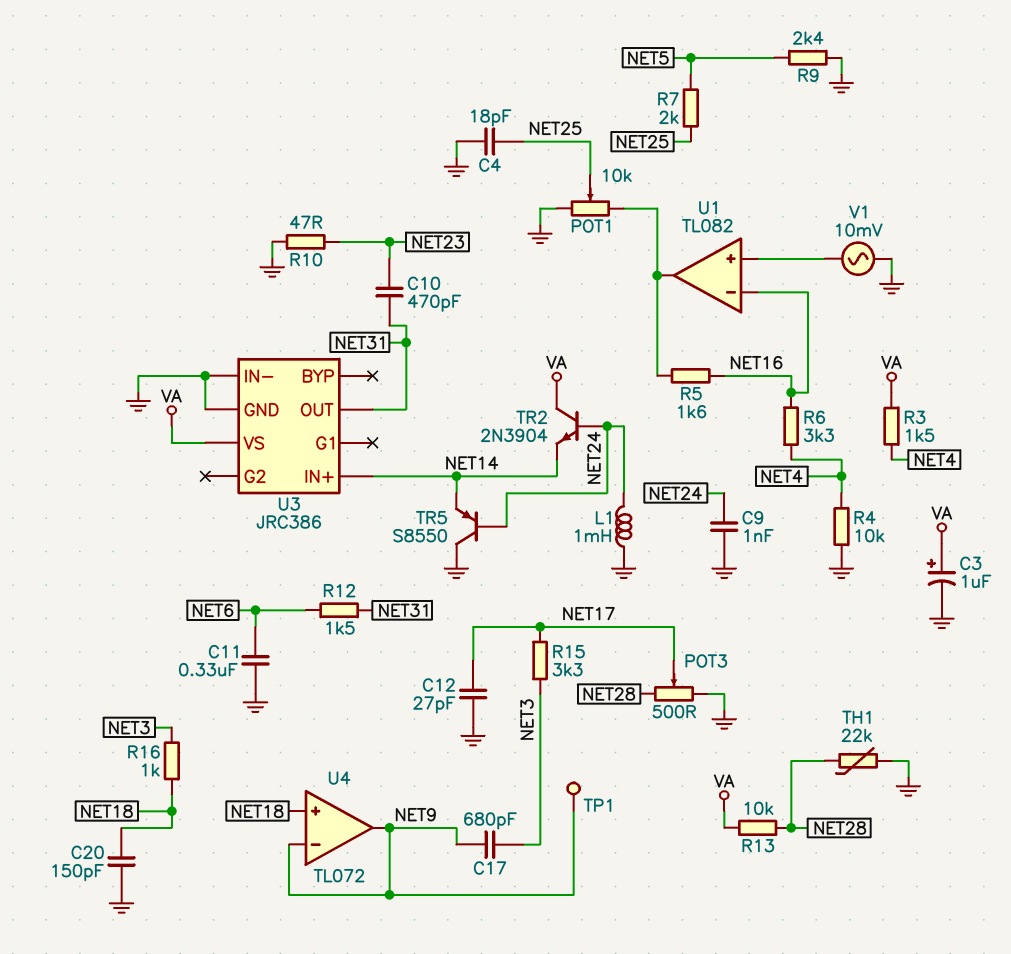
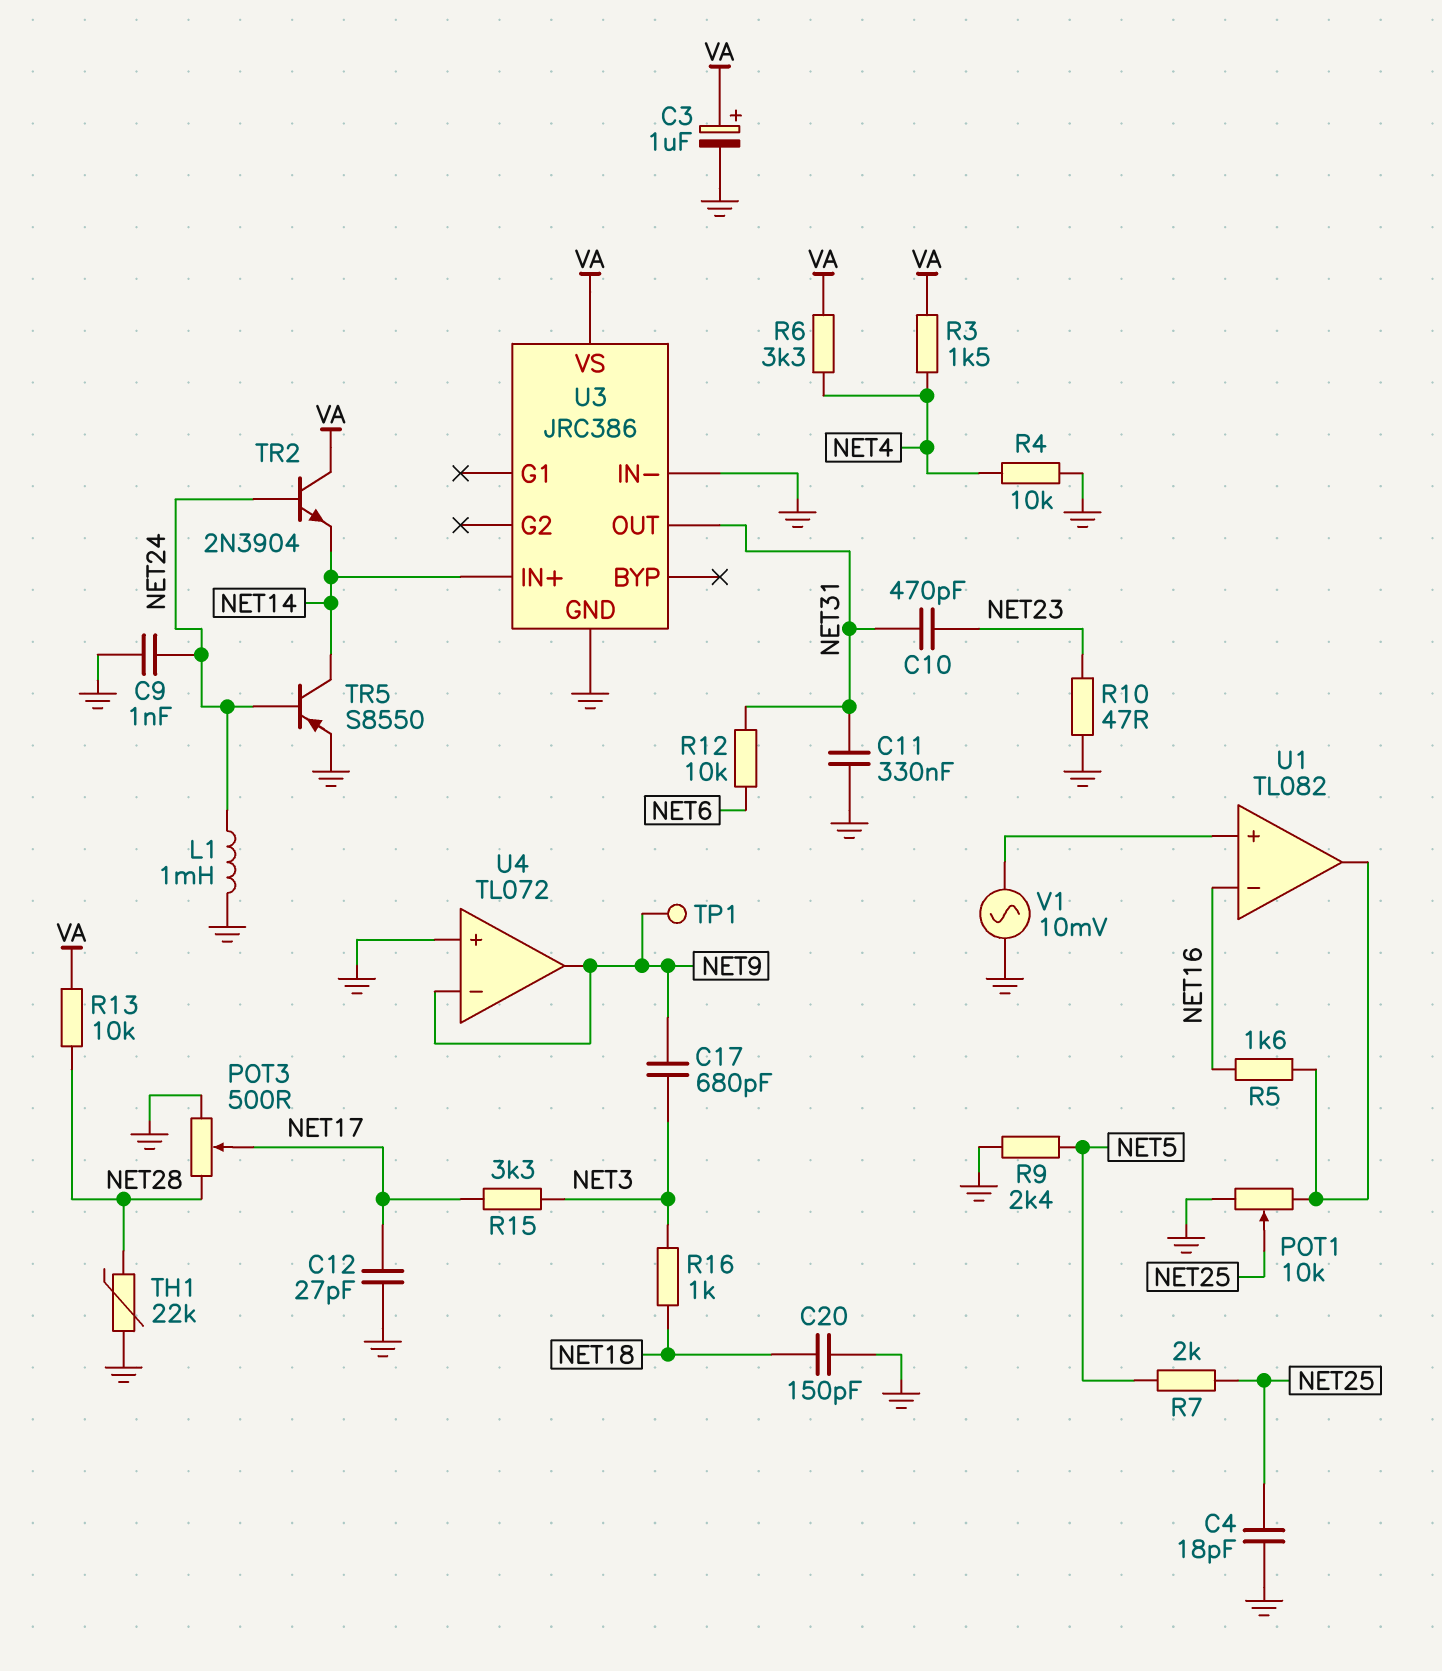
C11: 330nF (GND, NET6) -> 330nF (GND, NET31)
R6: 3.3k (NET4, NET16) -> 3.3k (NET4, VA)
R12: 1.5k (NET6, NET31) -> 10k (NET6, NET31)
TR5: PNP S8550 (B NET24, C GND, E NET14) -> PNP S8550 (B NET24, C NET14, E GND)
U4 pin in+: NET18 -> GND

